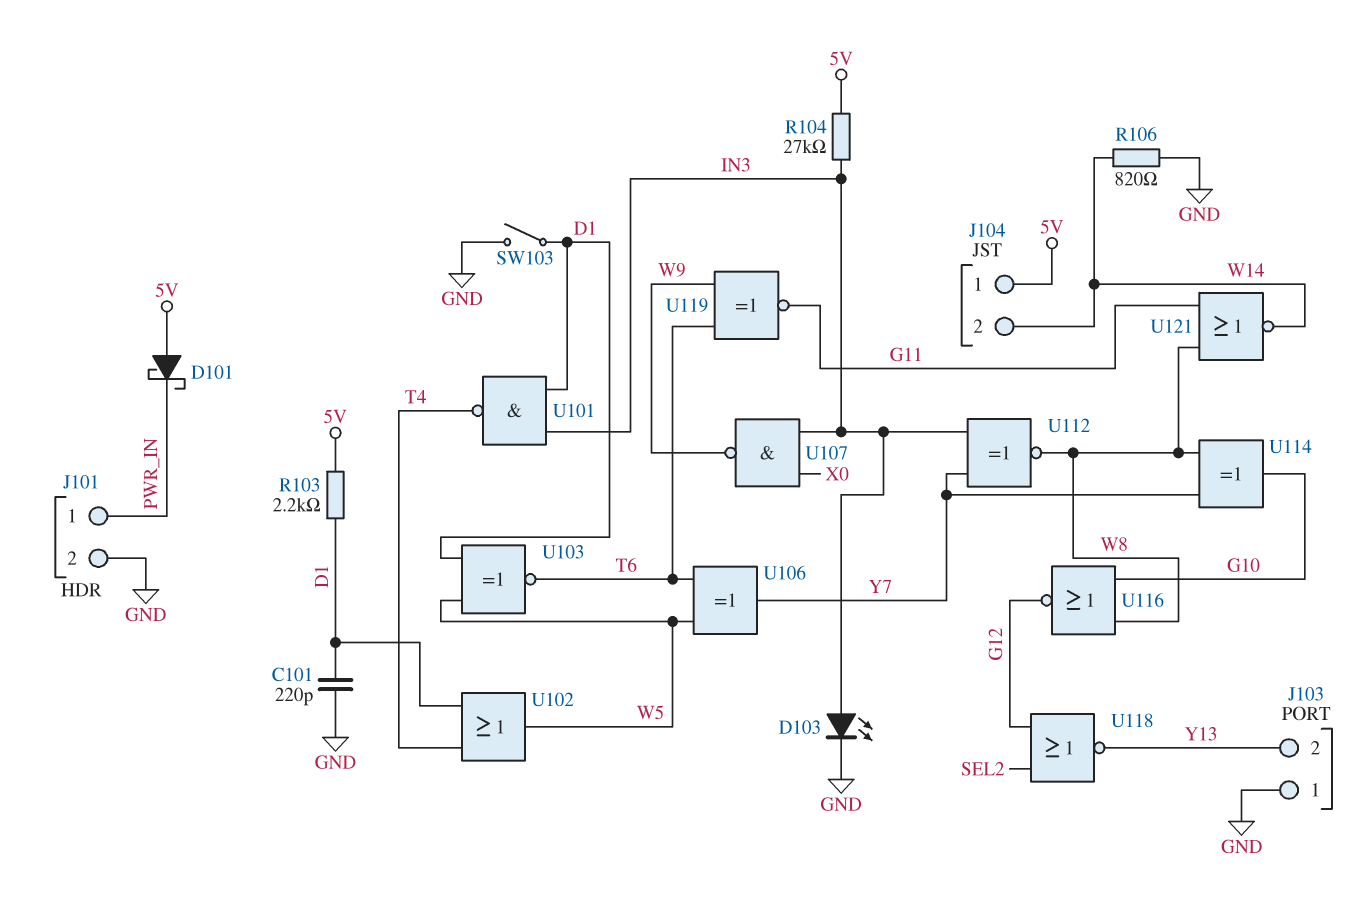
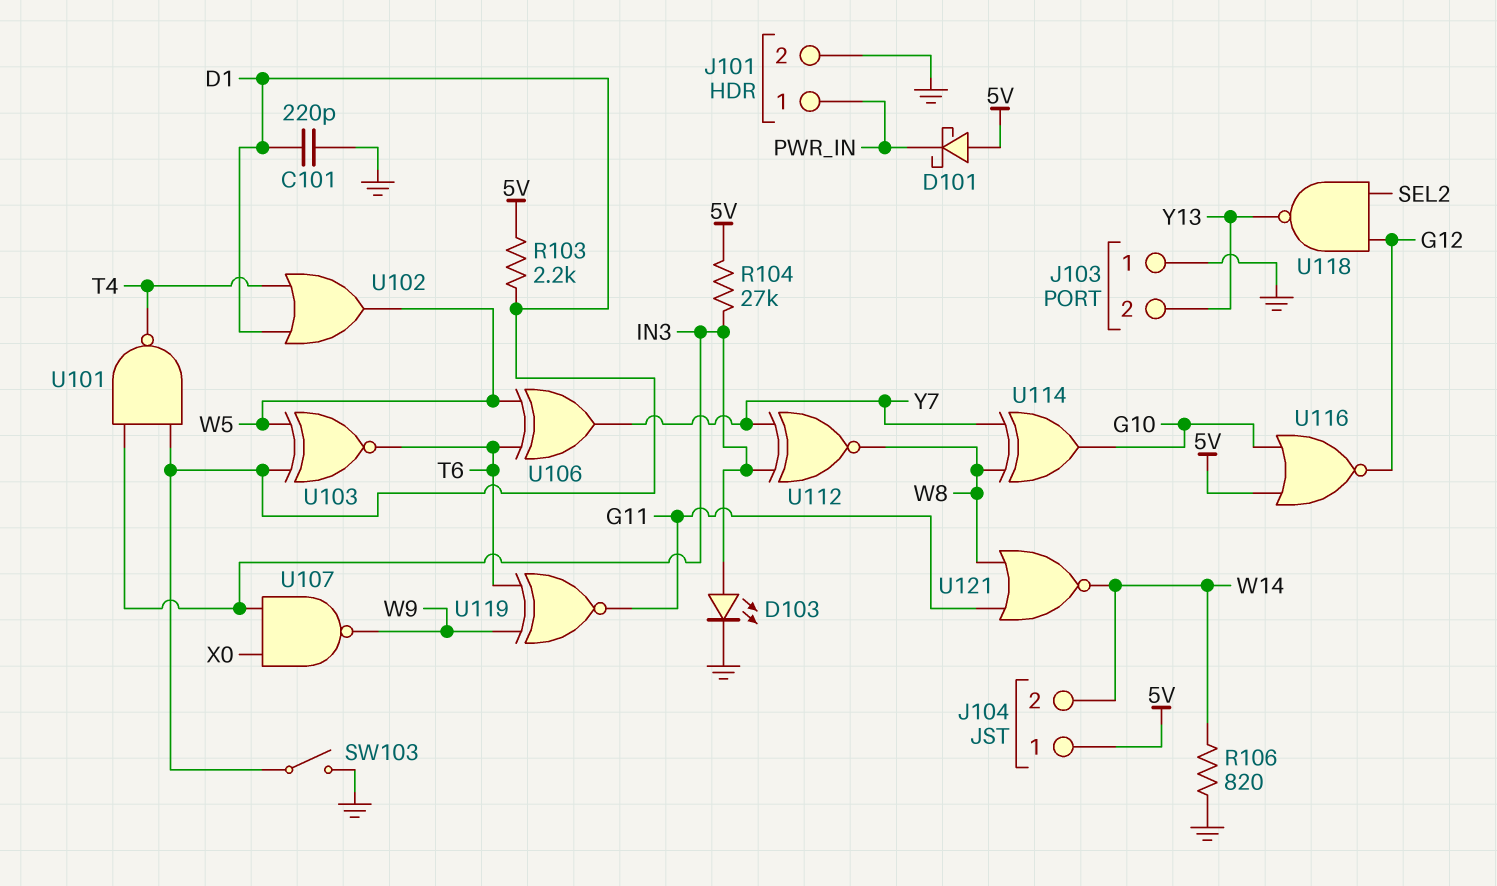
U116: NOR (in G10, in W8, out G12) -> NOR (in 5V, in G10, out G12)
U118: NOR (in G12, in SEL2, out Y13) -> NAND (in G12, in SEL2, out Y13)

